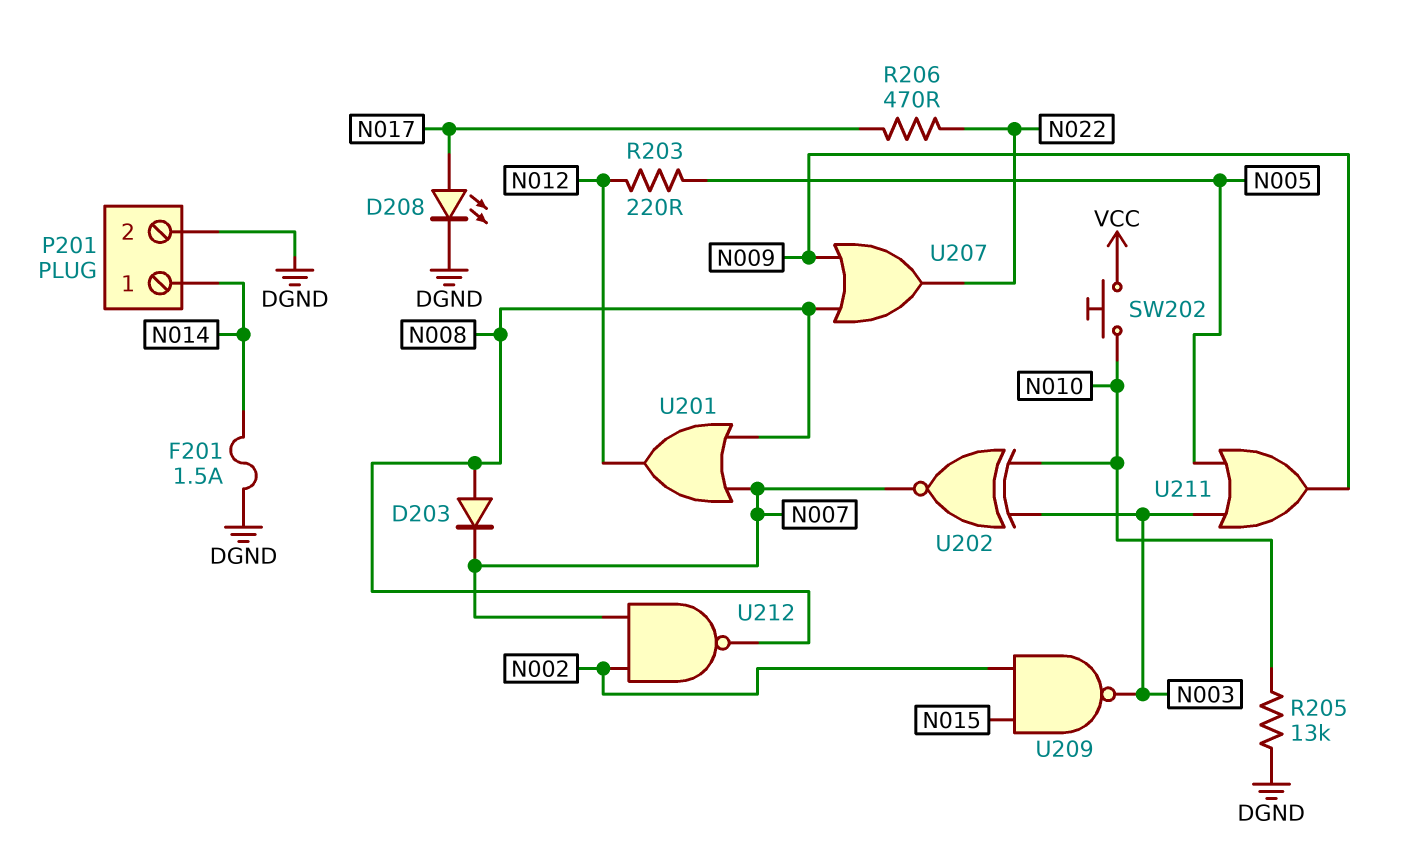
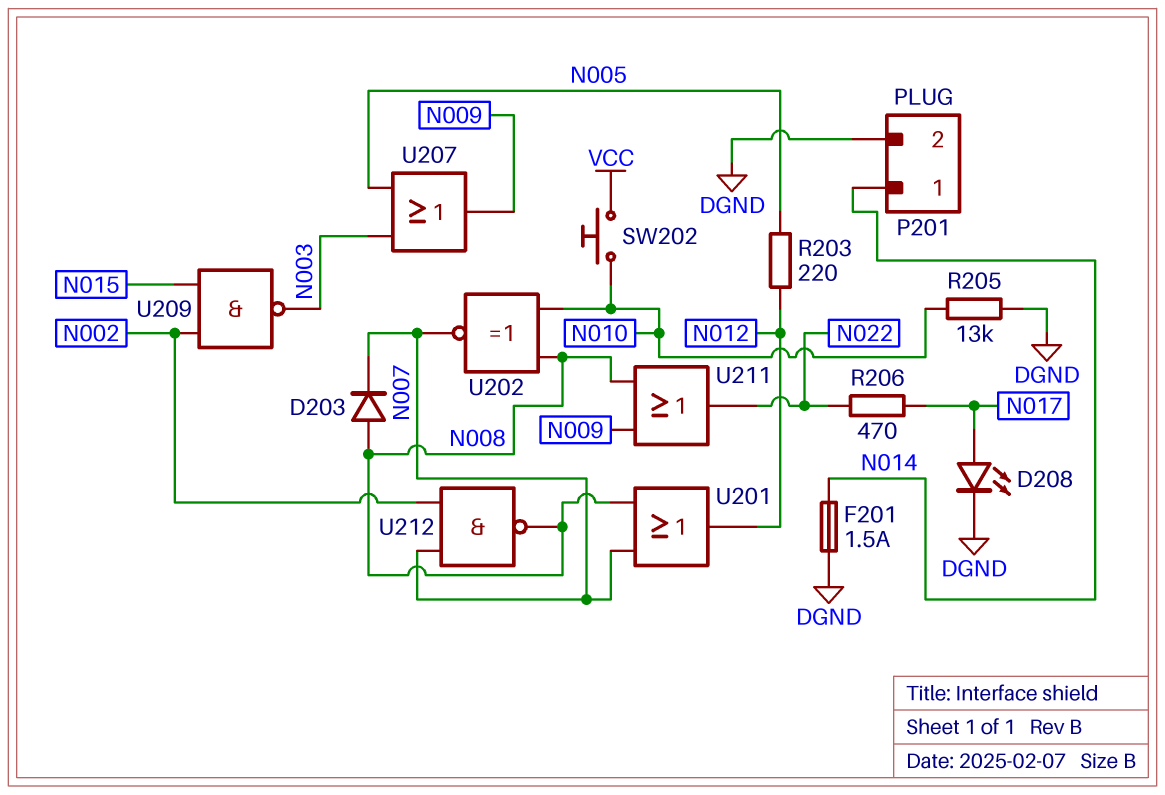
U202: XNOR (in N003, in N010, out N007) -> XNOR (in N008, in N010, out N007)
U207: OR (in N008, in N009, out N022) -> OR (in N003, in N005, out N009)
U211: OR (in N003, in N005, out N009) -> OR (in N008, in N009, out N022)

